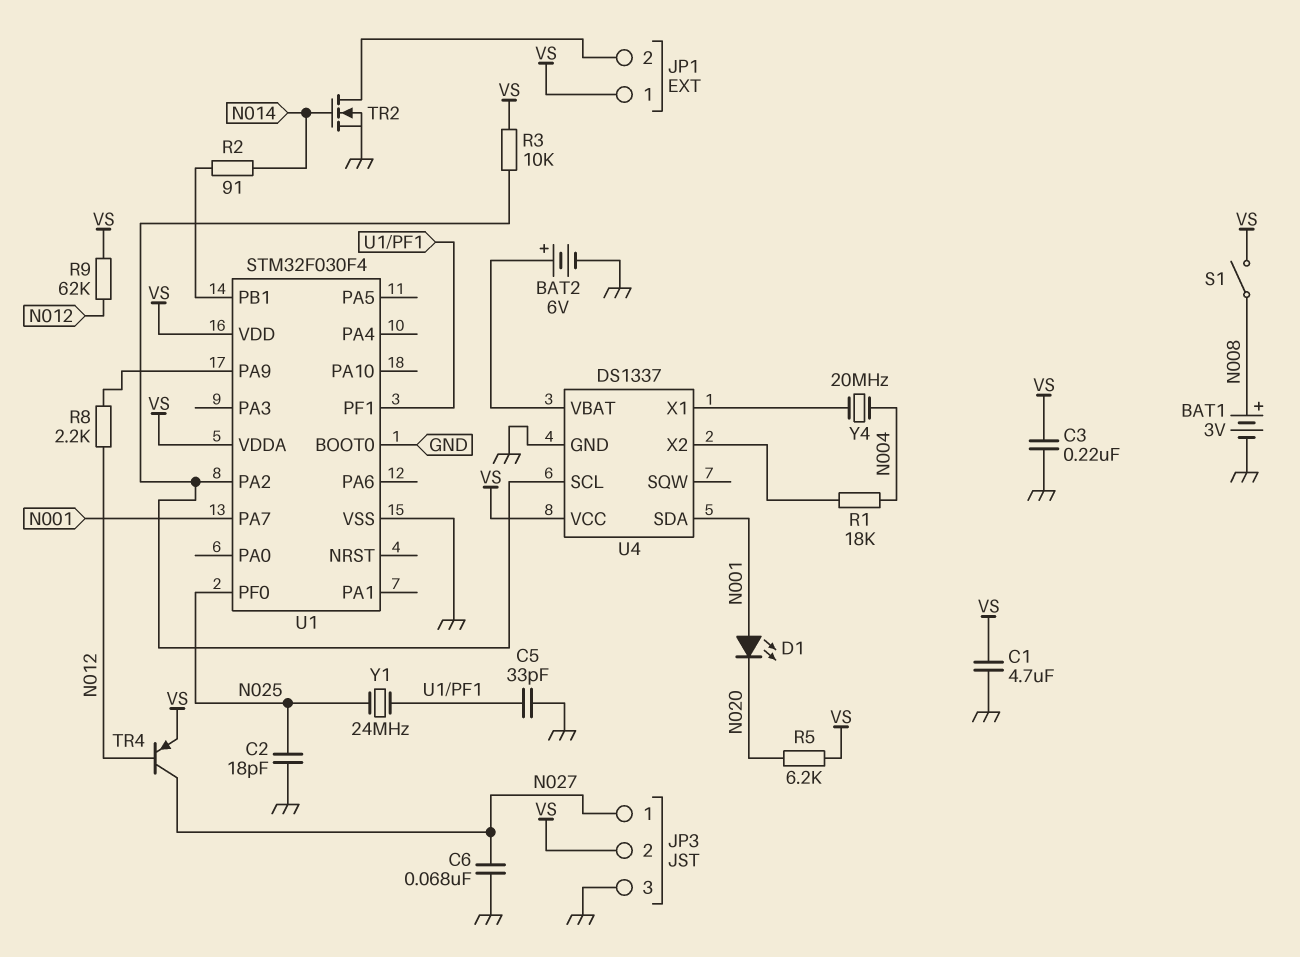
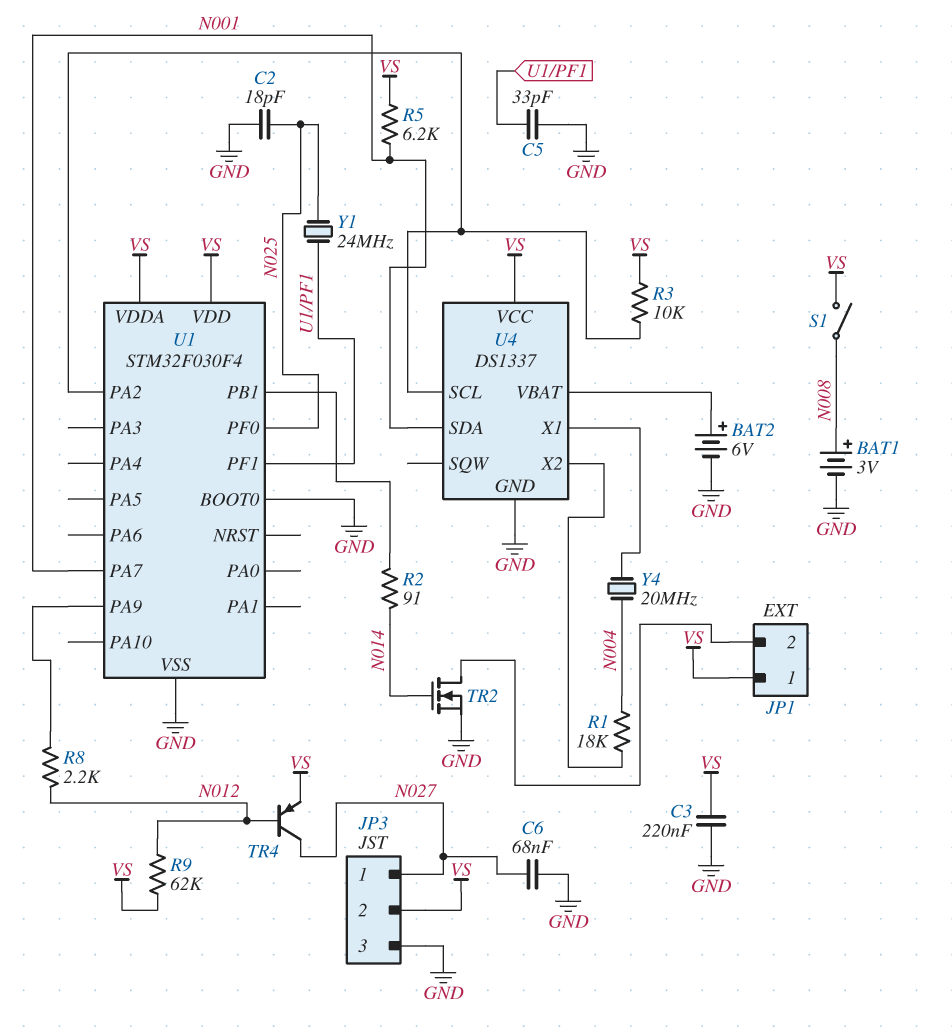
C1: 4.7uF (GND, VS) -> none
D1: LED (A N001, K N020) -> none
R5: 6.2k (N020, VS) -> 6.2k (N001, VS)

